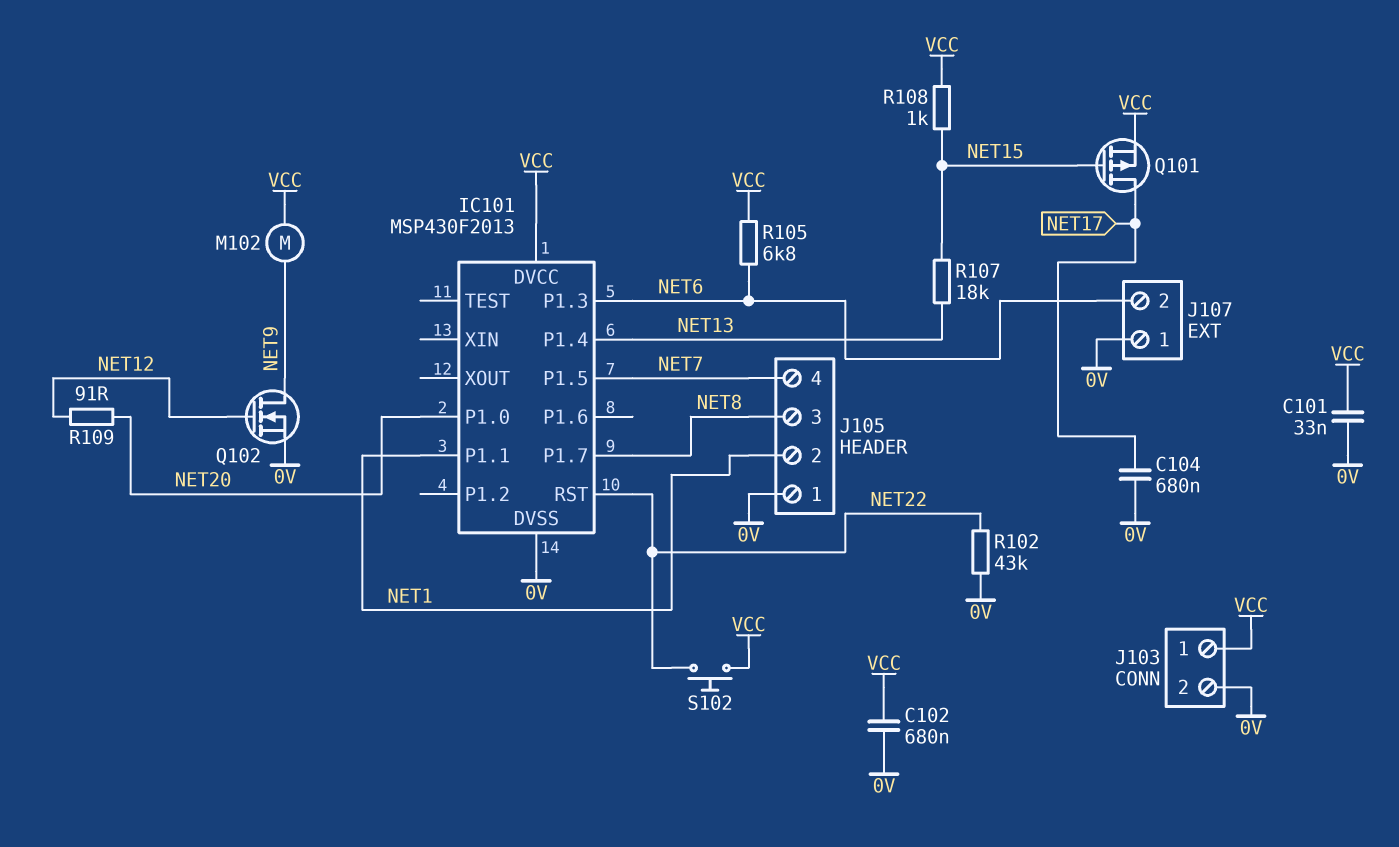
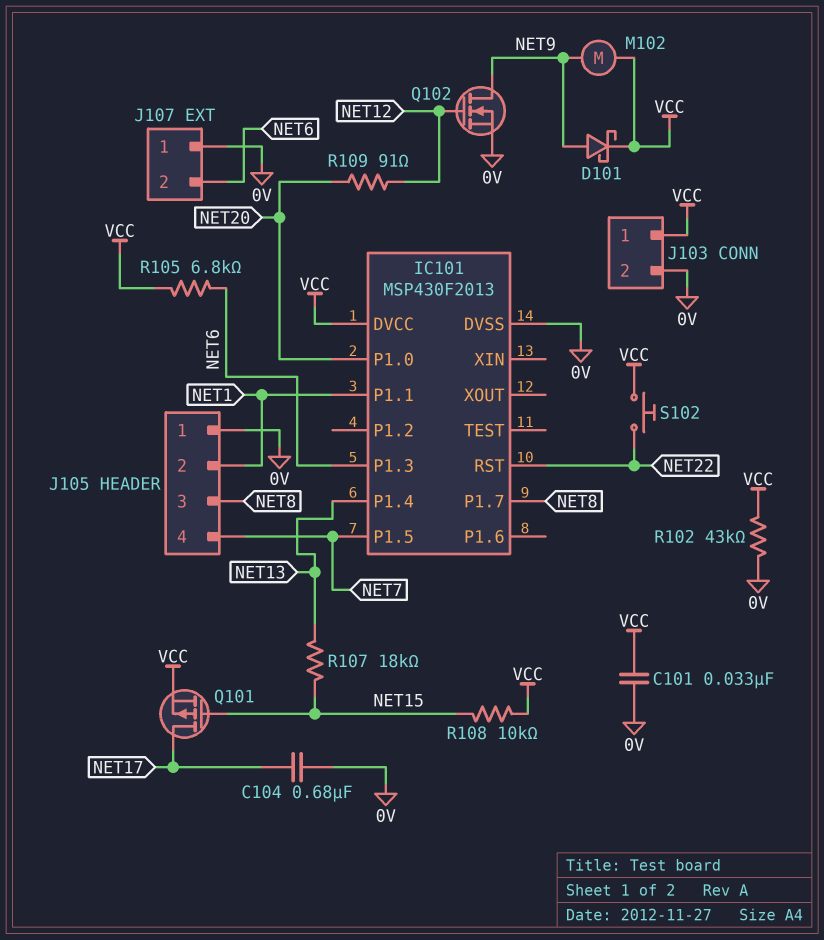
C102: 680nF (0V, VCC) -> none
D101: none -> schottky (A NET9, K VCC)
R102: 43k (0V, NET22) -> 43k (0V, VCC)
R108: 1k (NET15, VCC) -> 10k (NET15, VCC)

